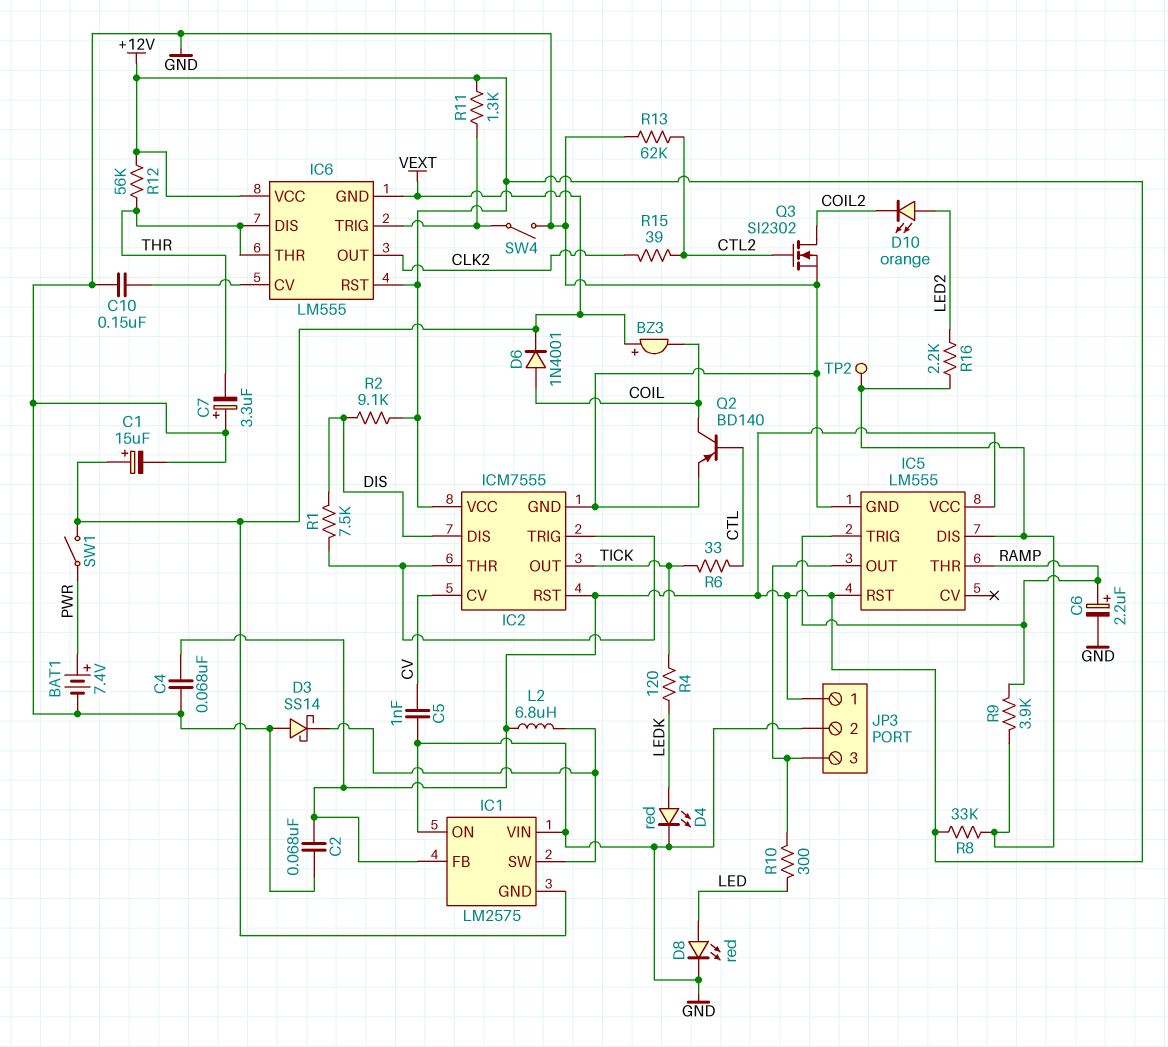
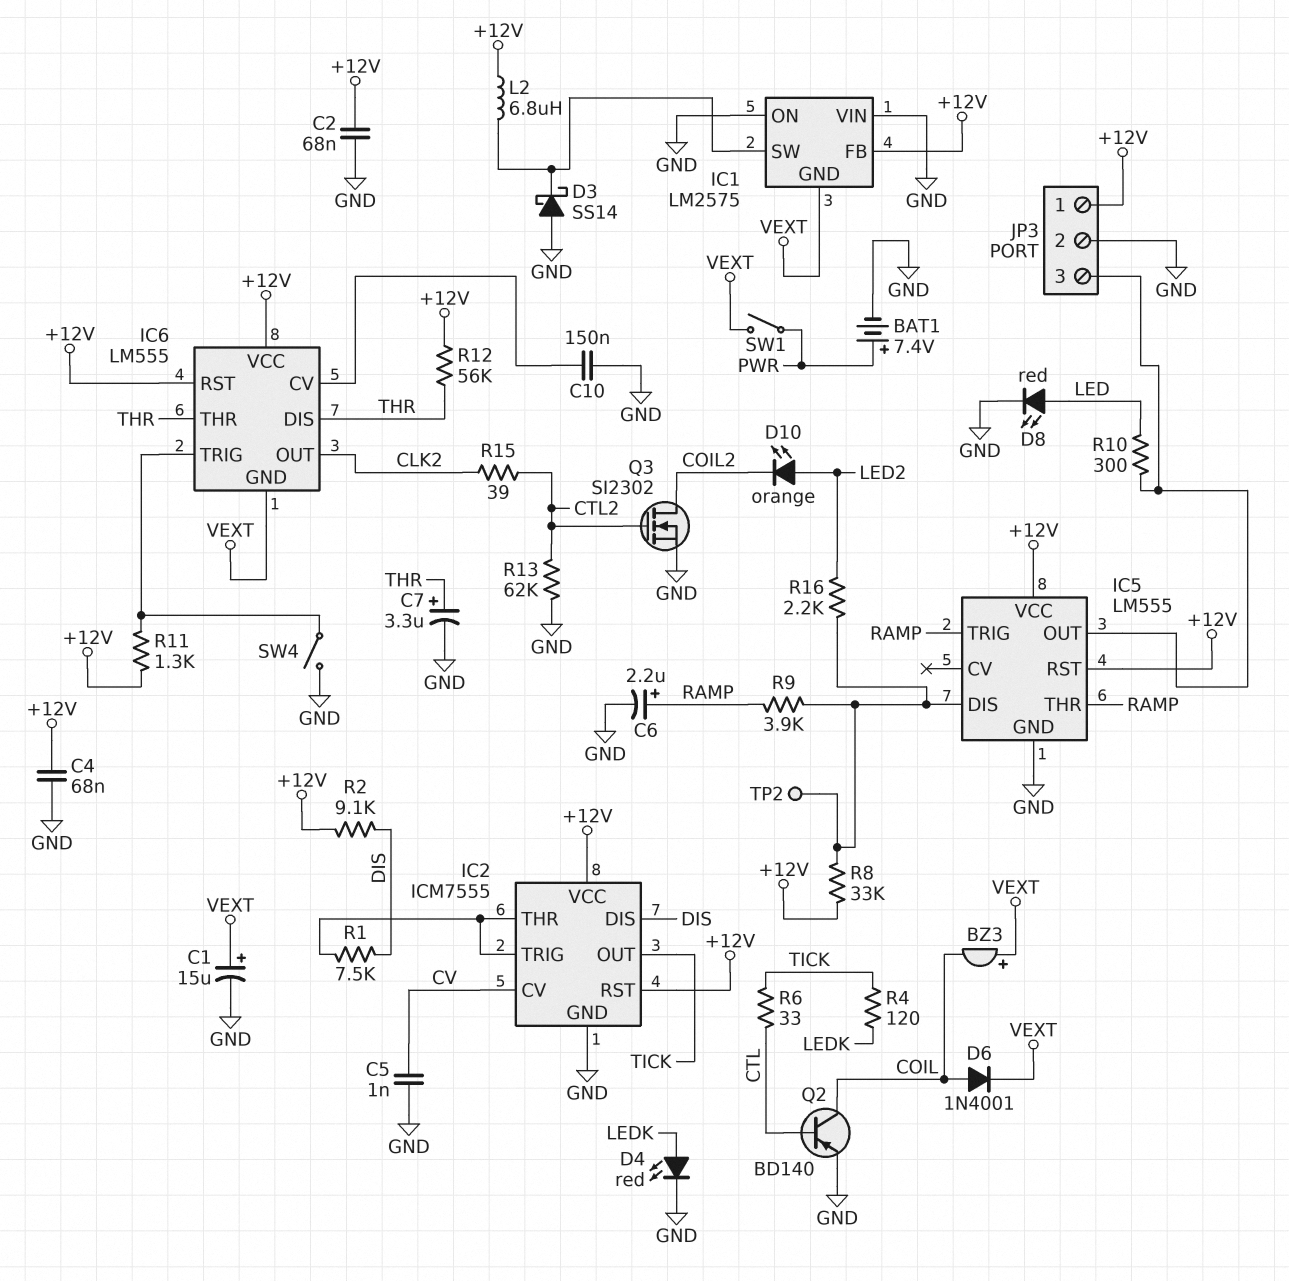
C7: 3.3uF (plus GND, minus THR) -> 3.3uF (plus THR, minus GND)

